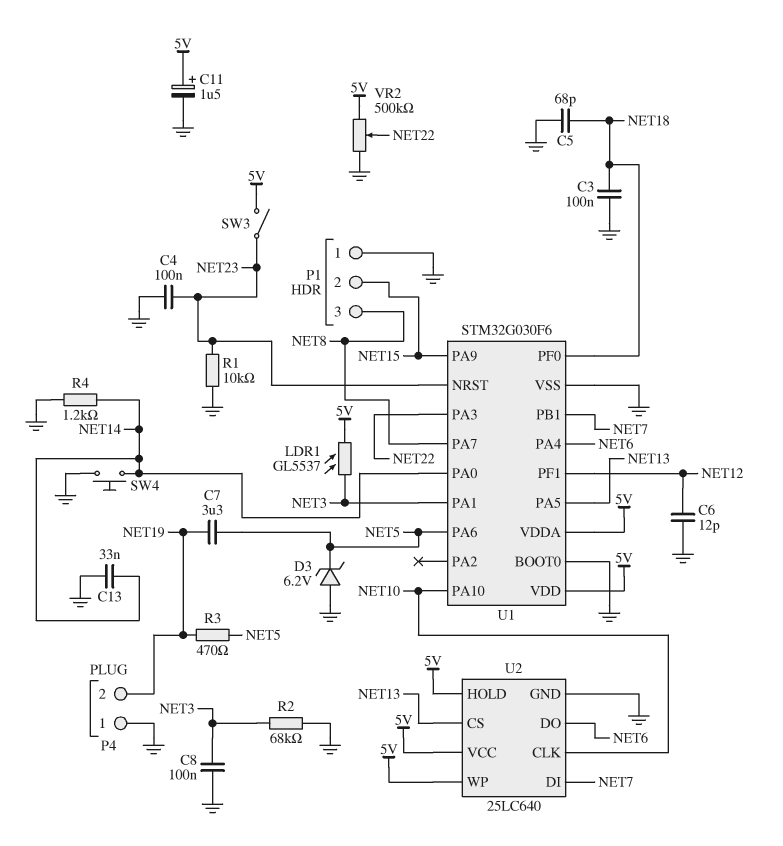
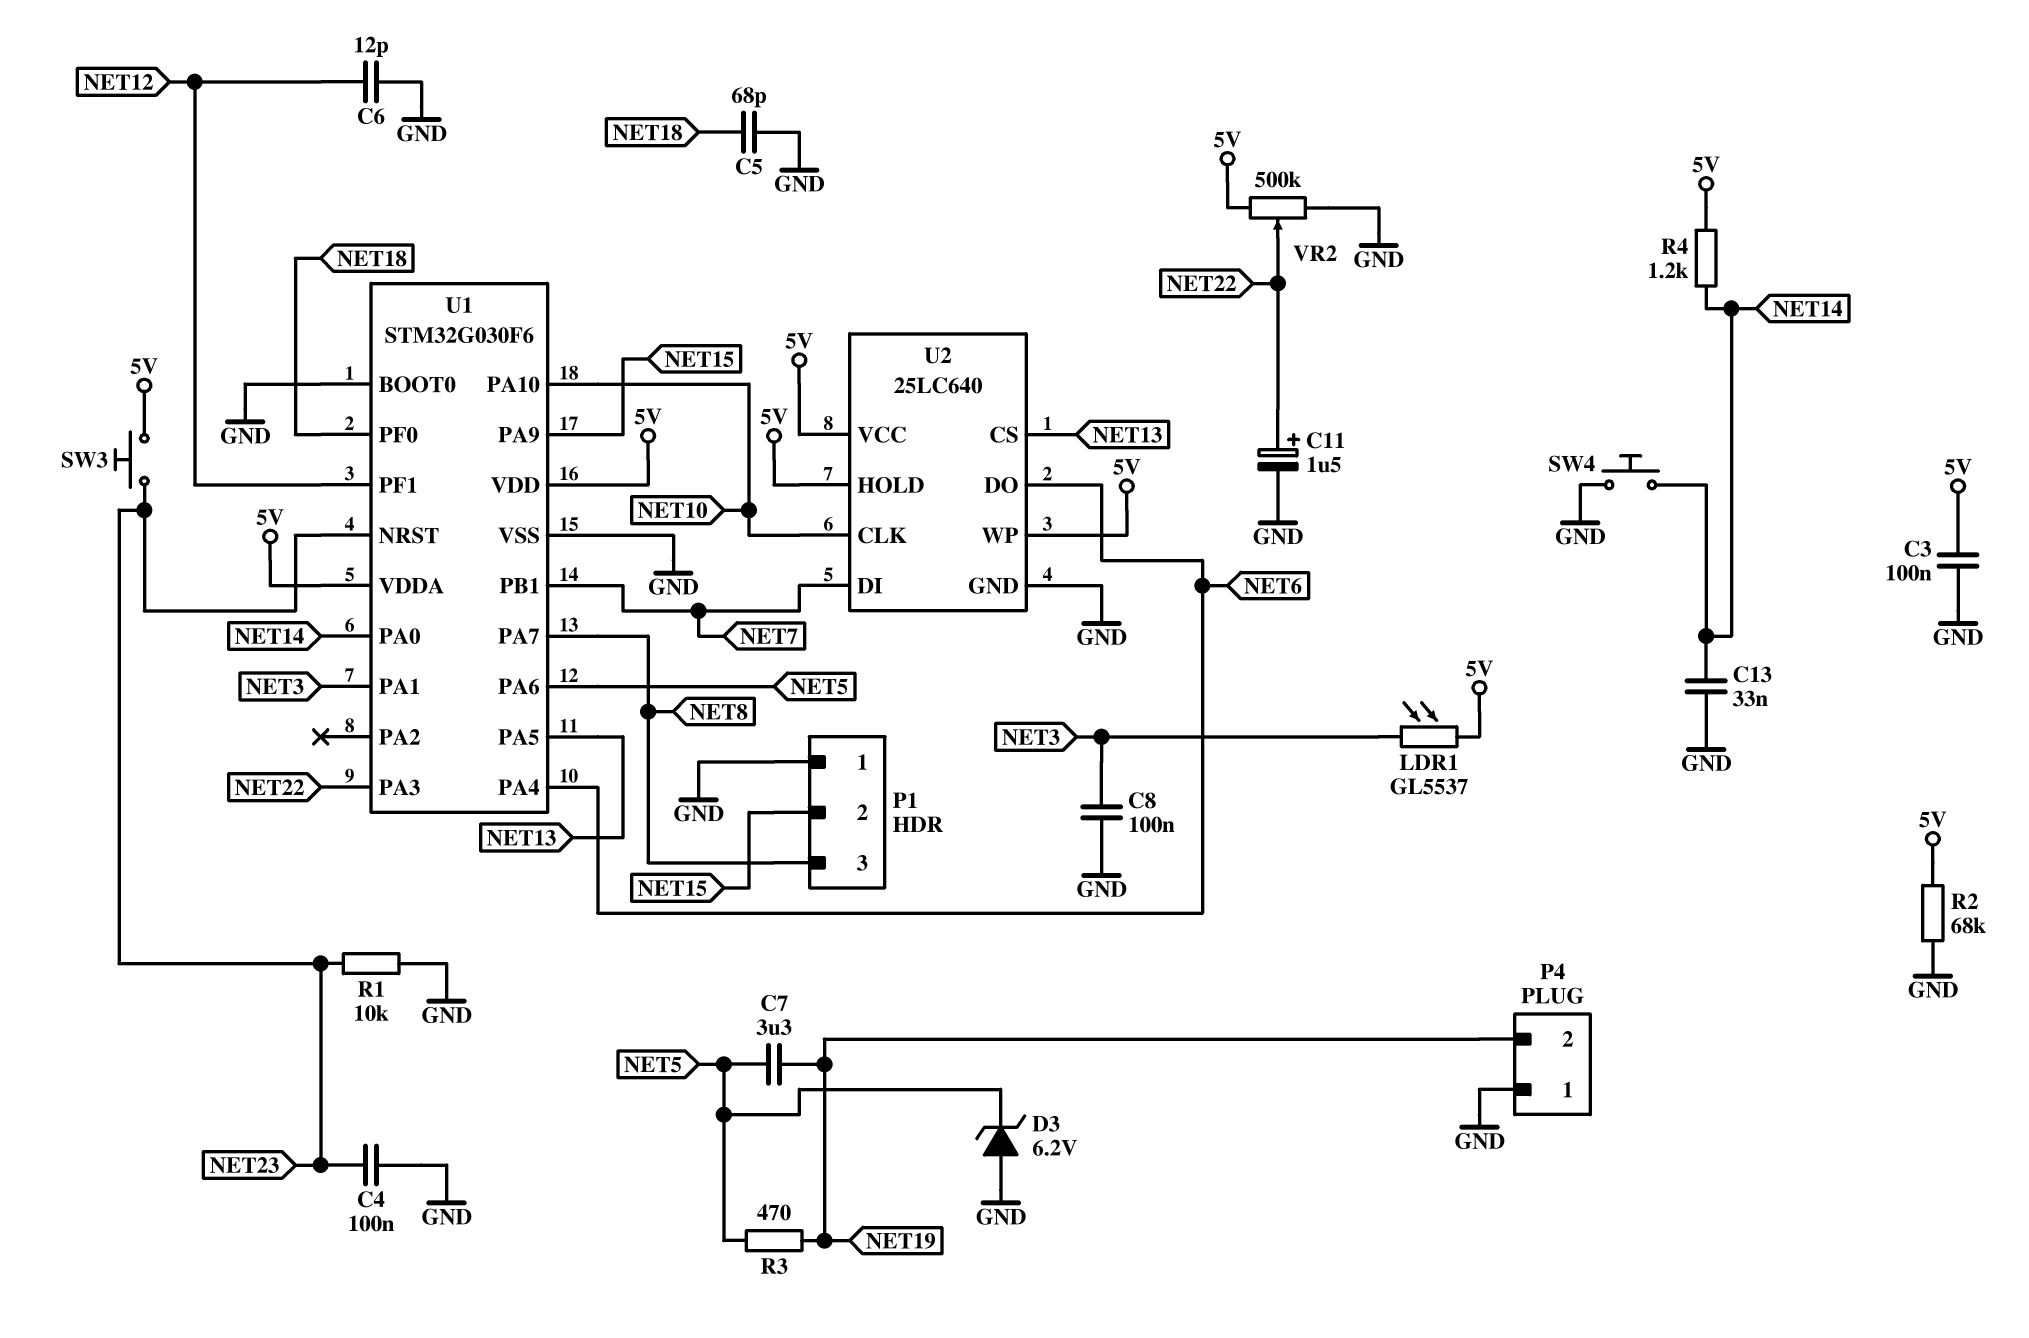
C3: 100nF (GND, NET18) -> 100nF (5V, GND)
C11: 1.5uF (plus 5V, minus GND) -> 1.5uF (plus NET22, minus GND)
R2: 68k (GND, NET3) -> 68k (5V, GND)
R4: 1.2k (GND, NET14) -> 1.2k (5V, NET14)
SW3: switch (5V, NET23) -> button (5V, NET23)

